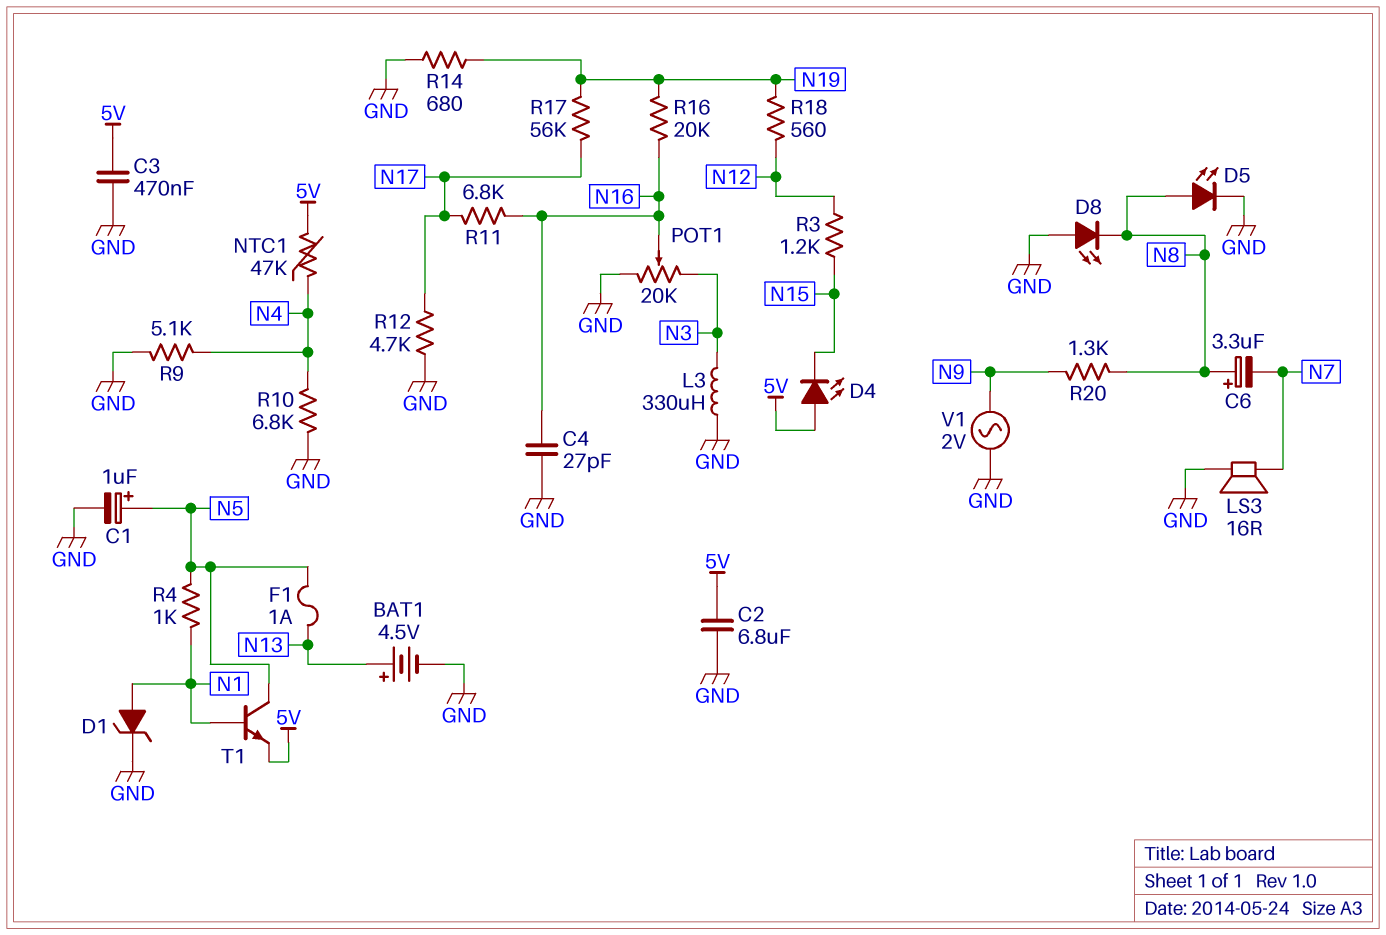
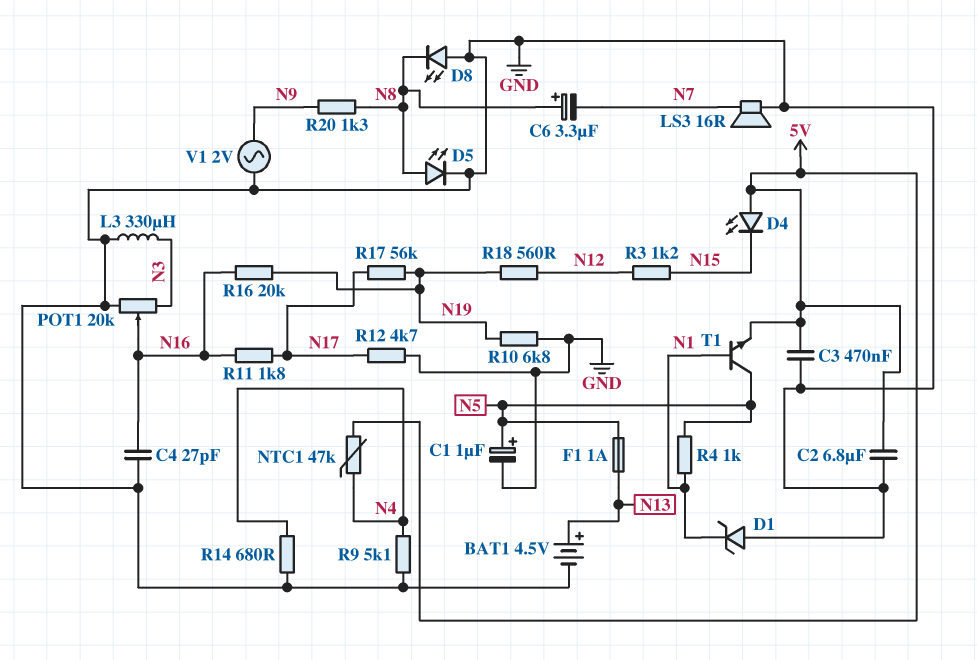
D1: zener (A N1, K GND) -> zener (A GND, K N1)
R10: 6.8k (GND, N4) -> 6.8k (GND, N19)
R11: 6.8k (N16, N17) -> 1.8k (N16, N17)
R14: 680 (GND, N19) -> 680 (GND, N4)

